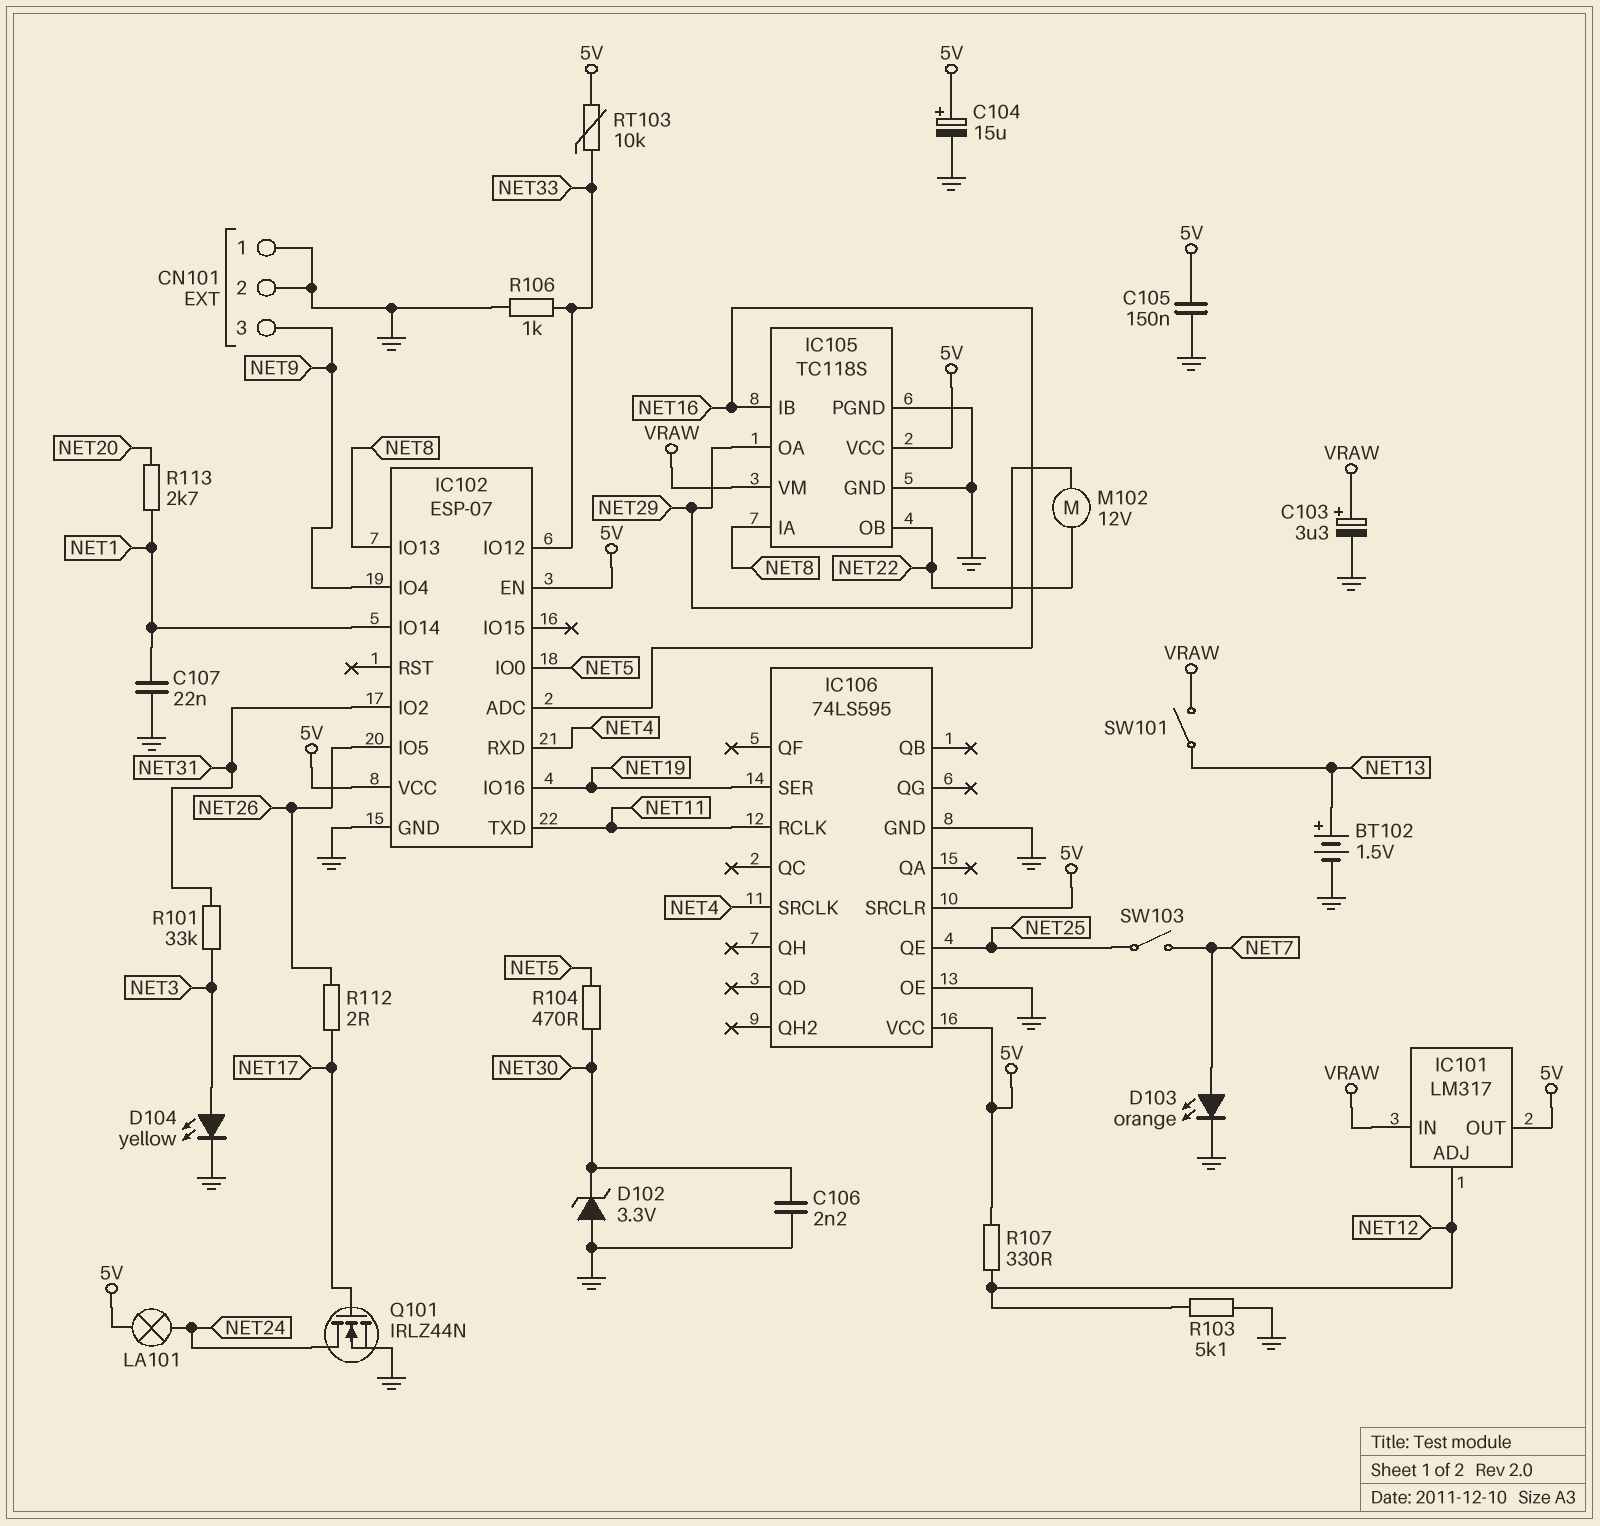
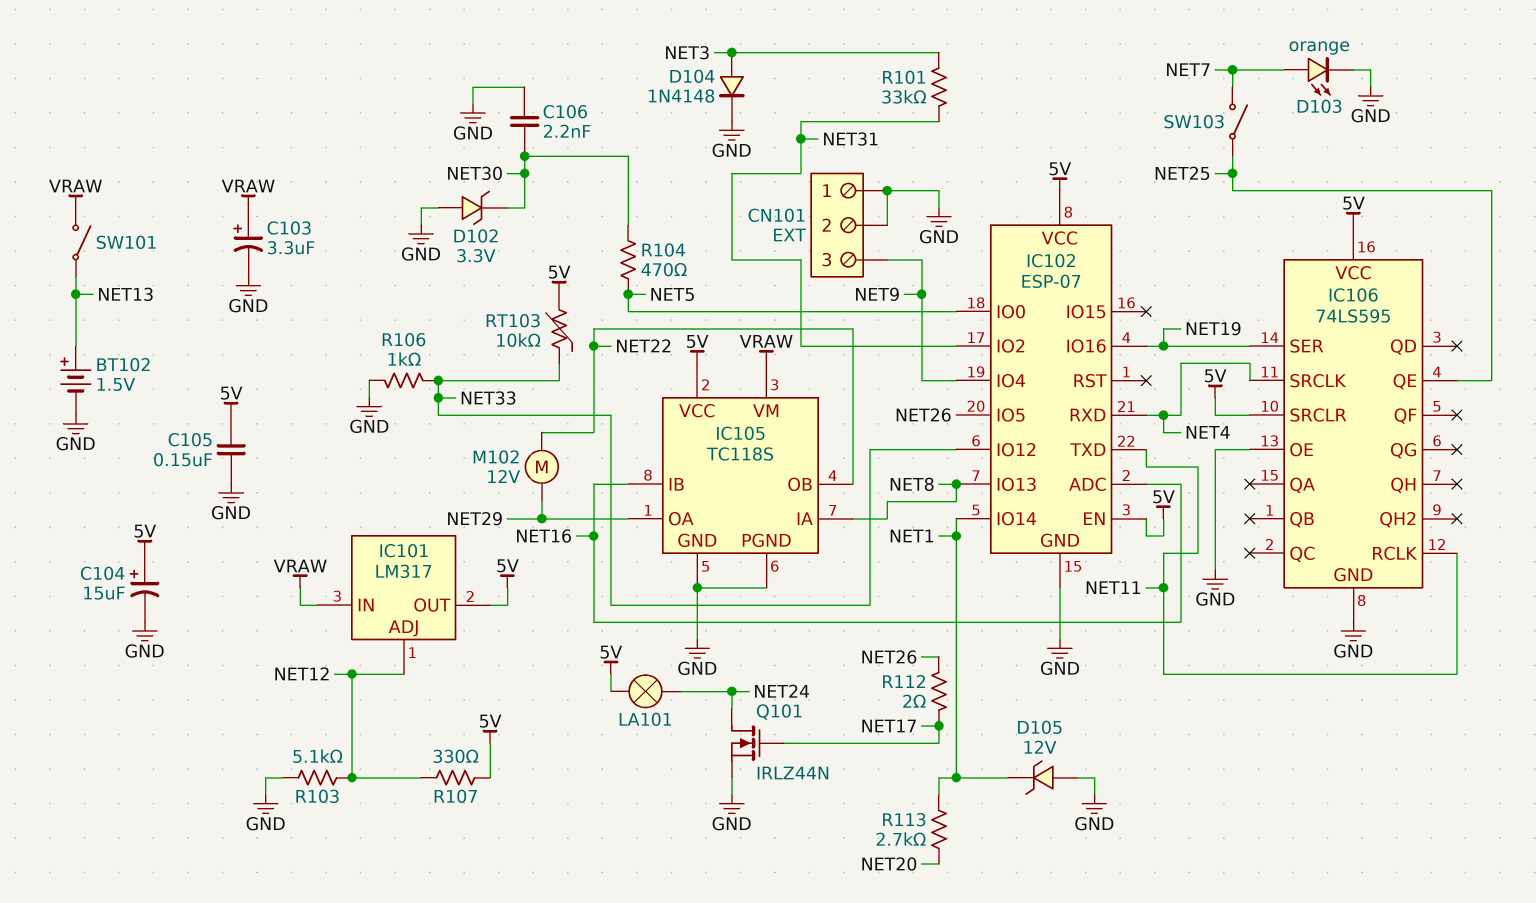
C107: 22nF (GND, NET1) -> none
D104: LED yellow (A NET3, K GND) -> diode 1N4148 (A NET3, K GND)
D105: none -> zener 12V (A GND, K NET1)

